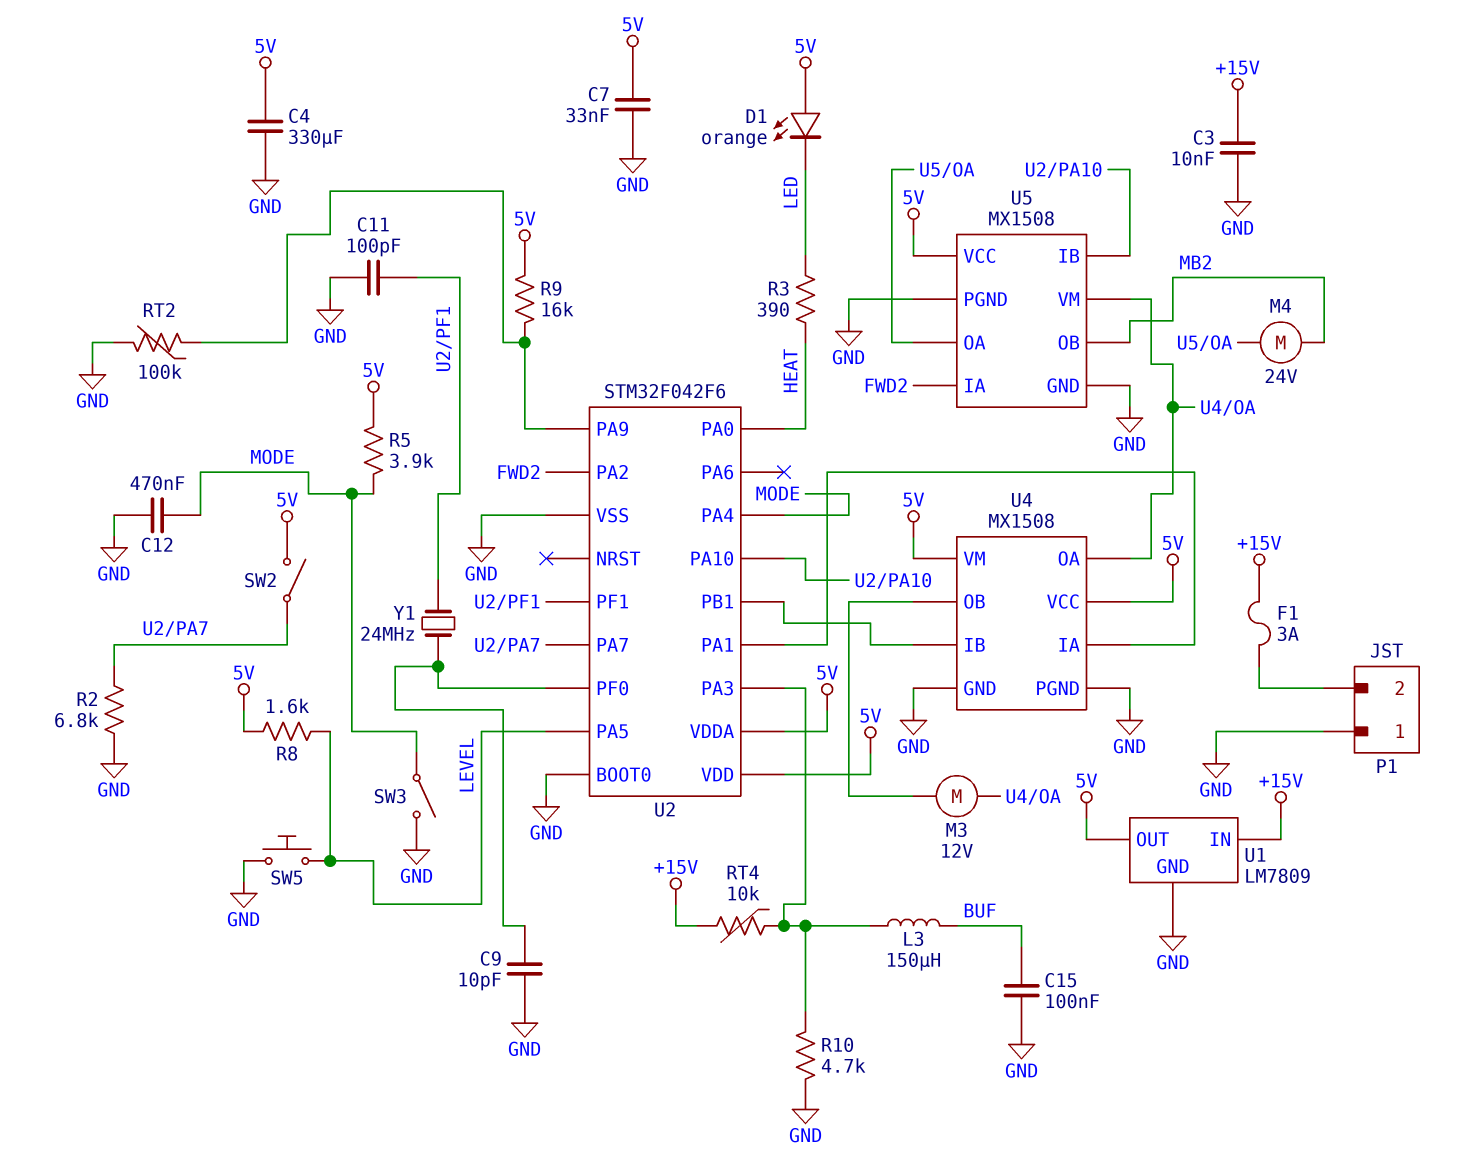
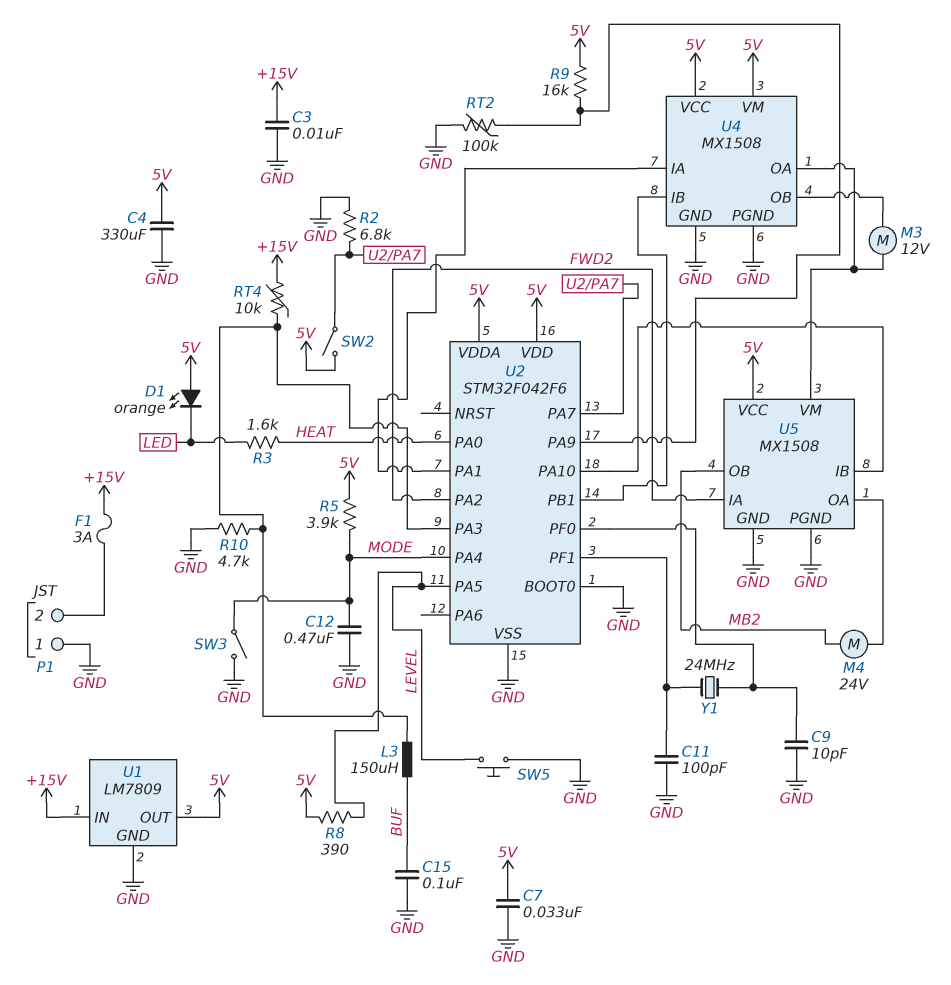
R3: 390 (HEAT, LED) -> 1.6k (HEAT, LED)
R8: 1.6k (5V, LEVEL) -> 390 (5V, LEVEL)

